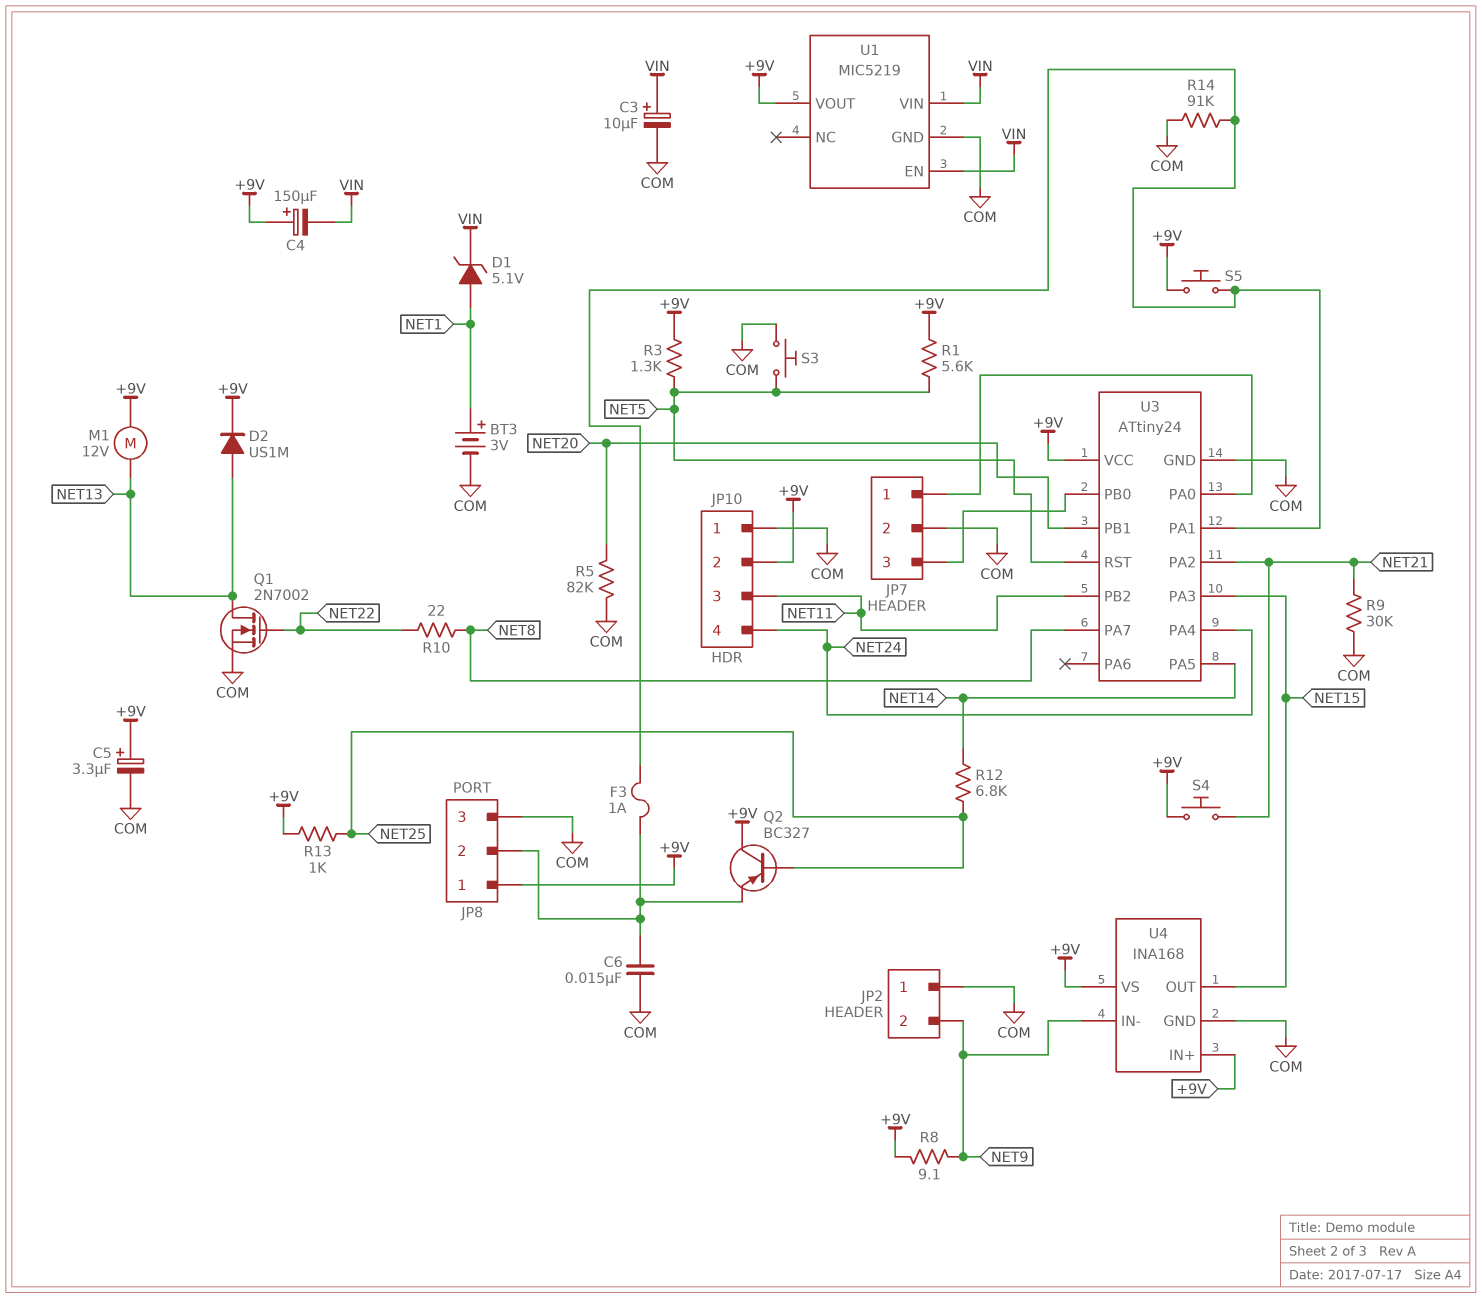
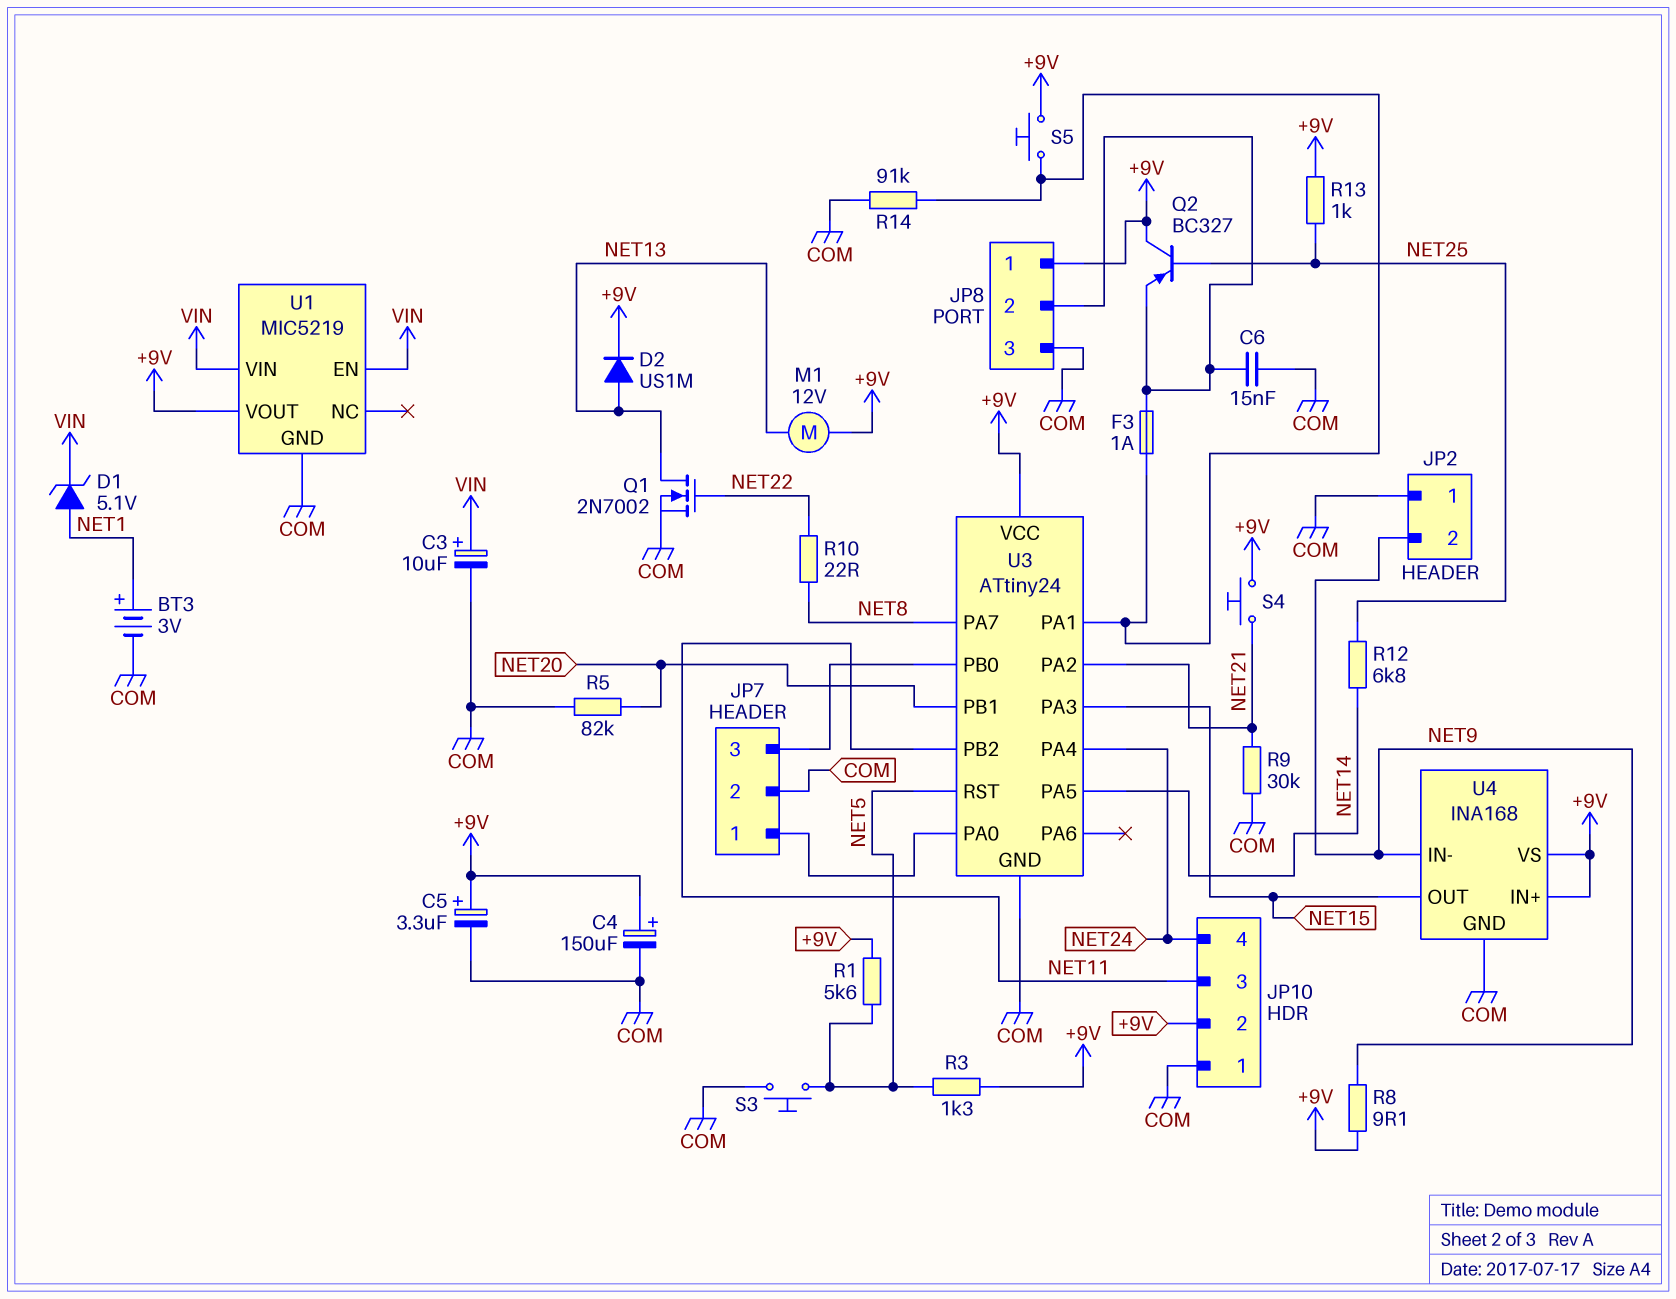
C4: 150uF (plus +9V, minus VIN) -> 150uF (plus +9V, minus COM)

